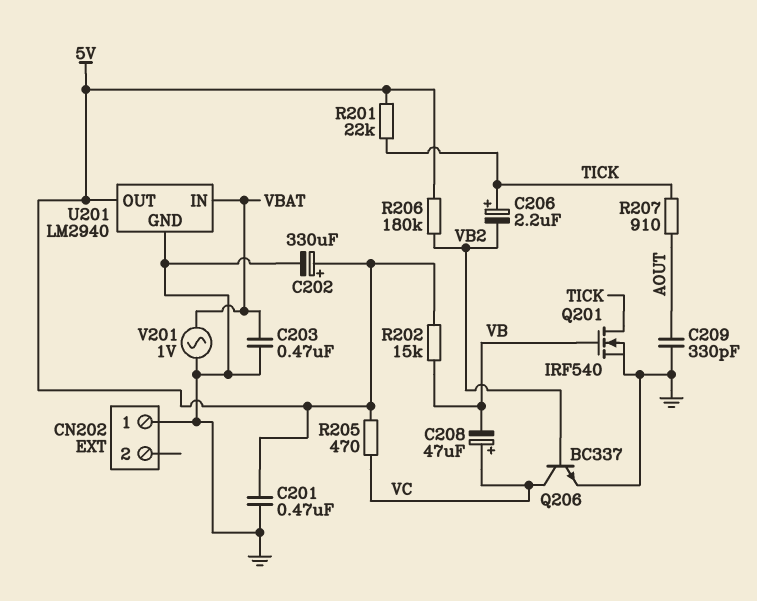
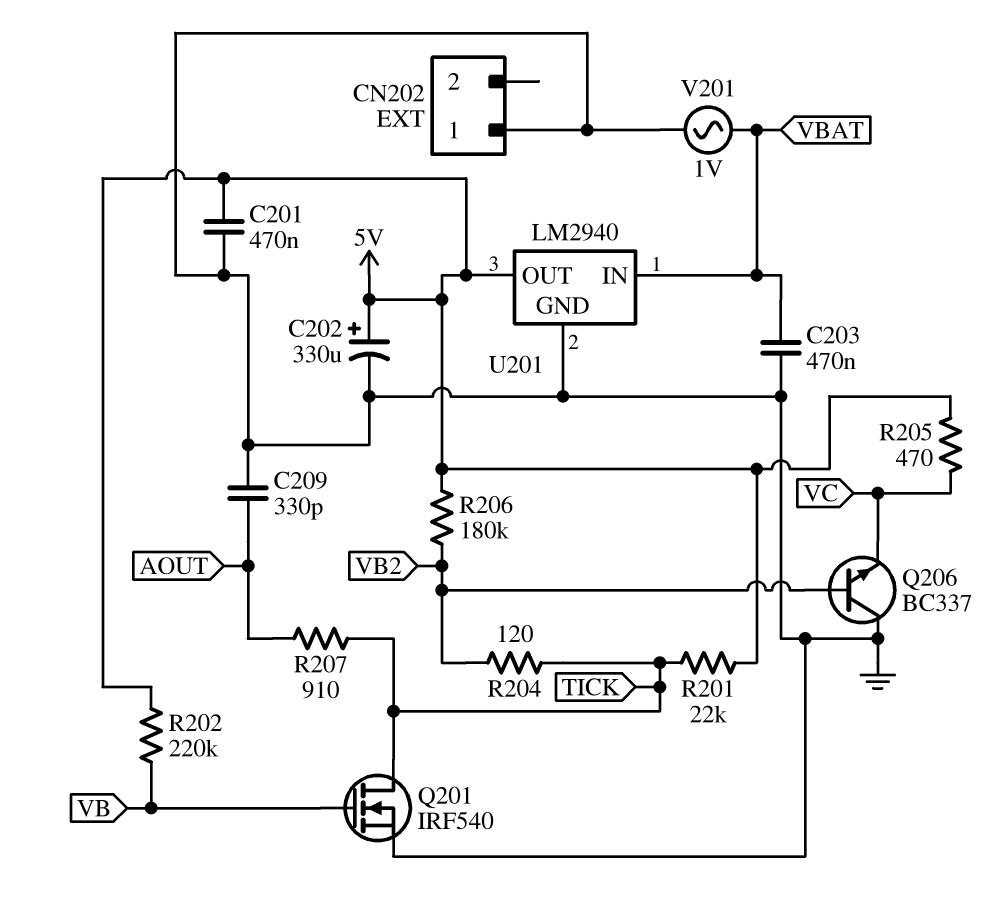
C206: 2.2uF (plus TICK, minus VB2) -> none
C208: 47uF (plus VC, minus VB) -> none
Q206: NPN BC337 (B VB2, C VC, E GND) -> NPN BC337 (B VB2, C GND, E VC)
R202: 15k (5V, VB) -> 220k (5V, VB)
R204: none -> 120 (TICK, VB2)

